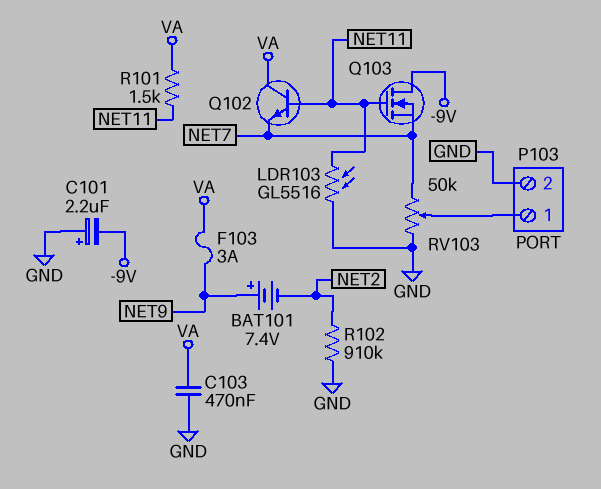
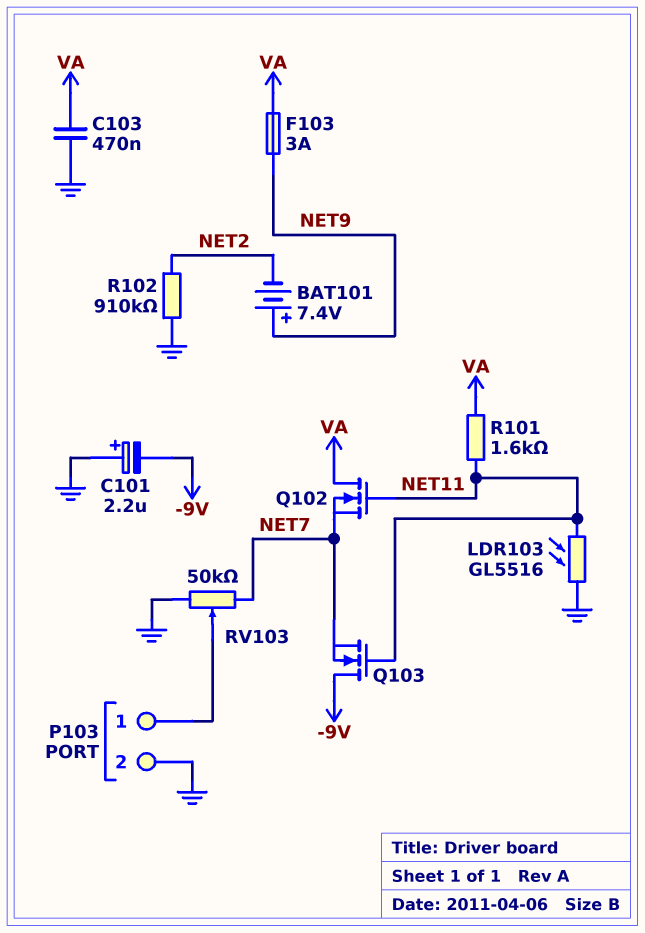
Q102: NPN (B NET11, C VA, E NET7) -> NMOS (G NET11, D VA, S NET7)
R101: 1.5k (NET11, VA) -> 1.6k (NET11, VA)

